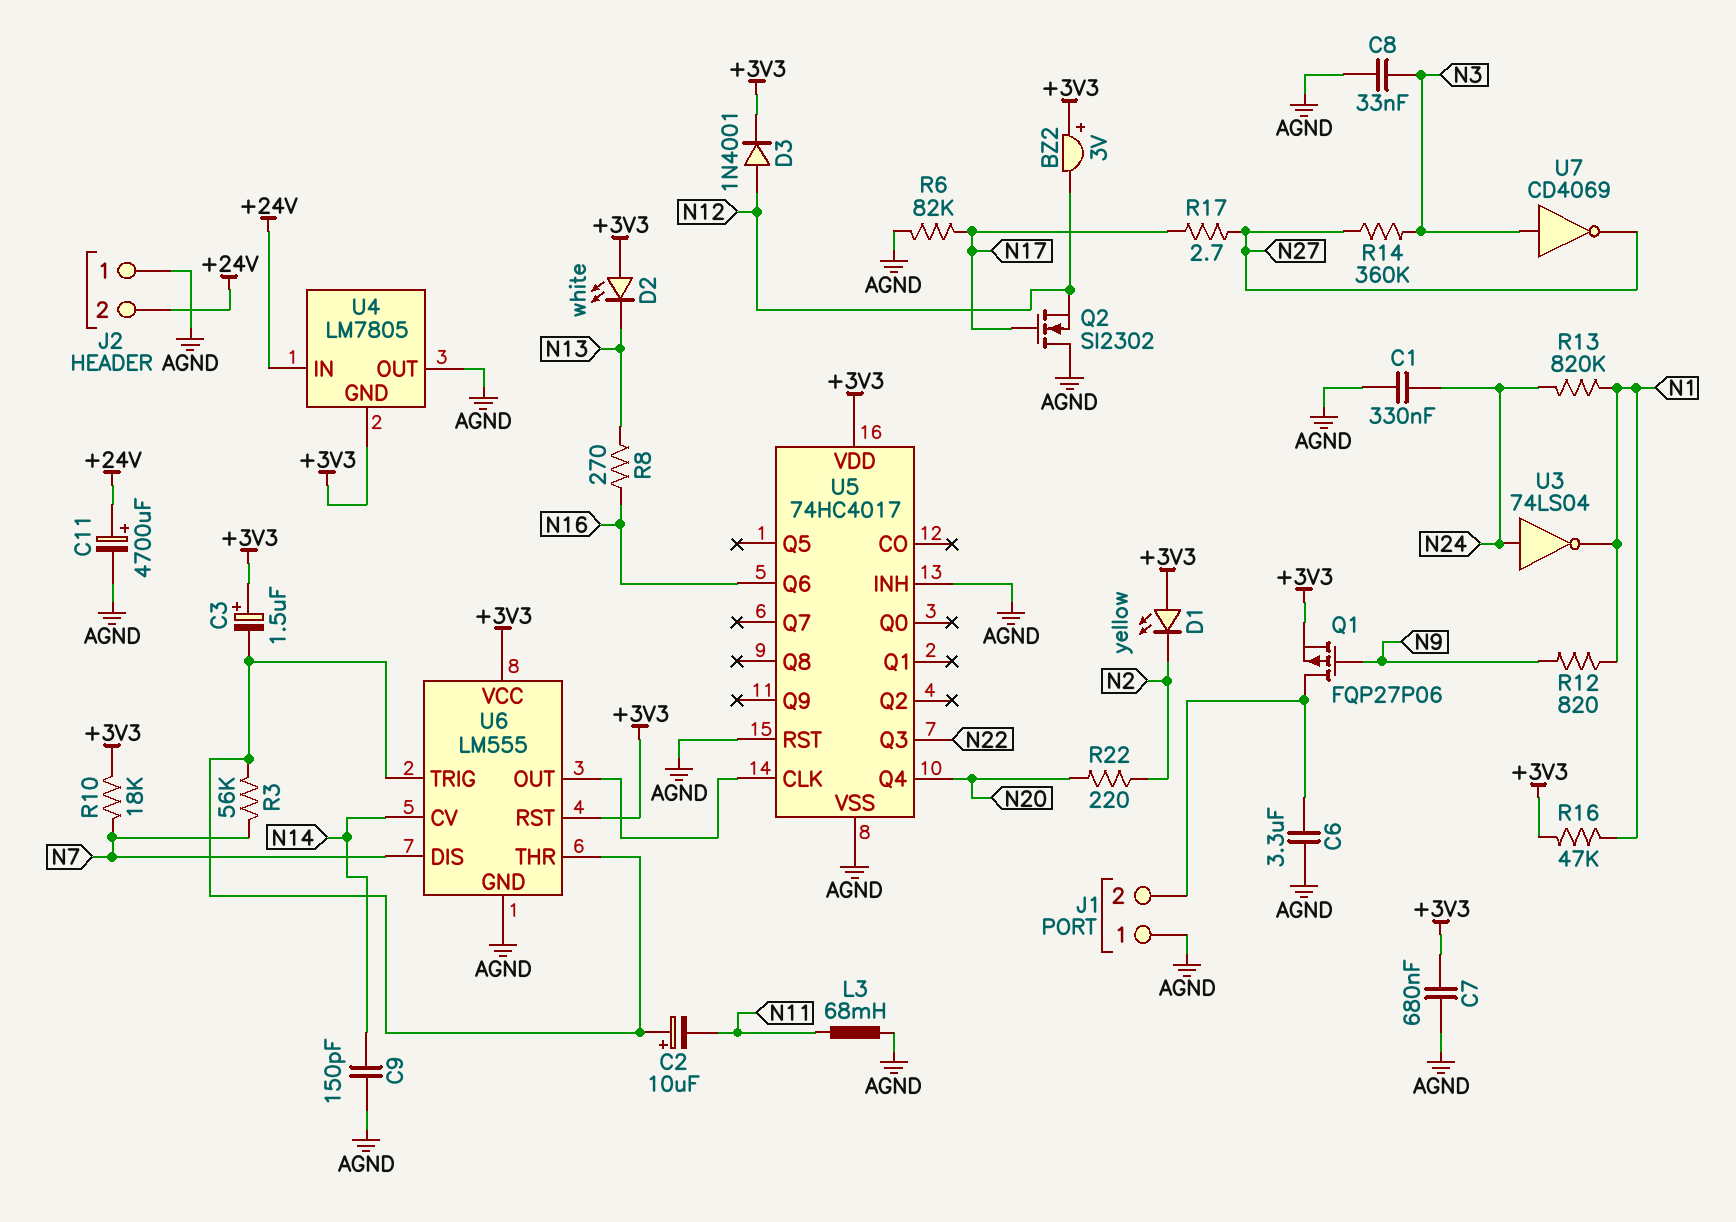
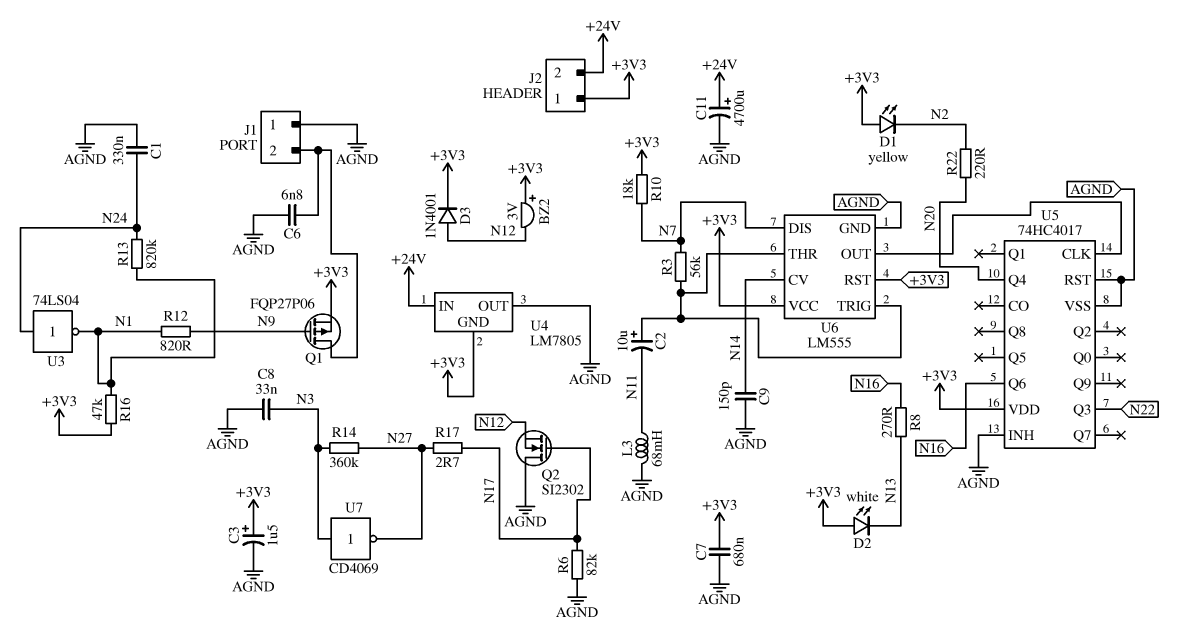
C3: 1.5uF (plus +3V3, minus U6/THR) -> 1.5uF (plus +3V3, minus AGND)
C6: 3.3uF (AGND, J1/2) -> 6.8nF (AGND, J1/2)
J2 pin 1: AGND -> +3V3

